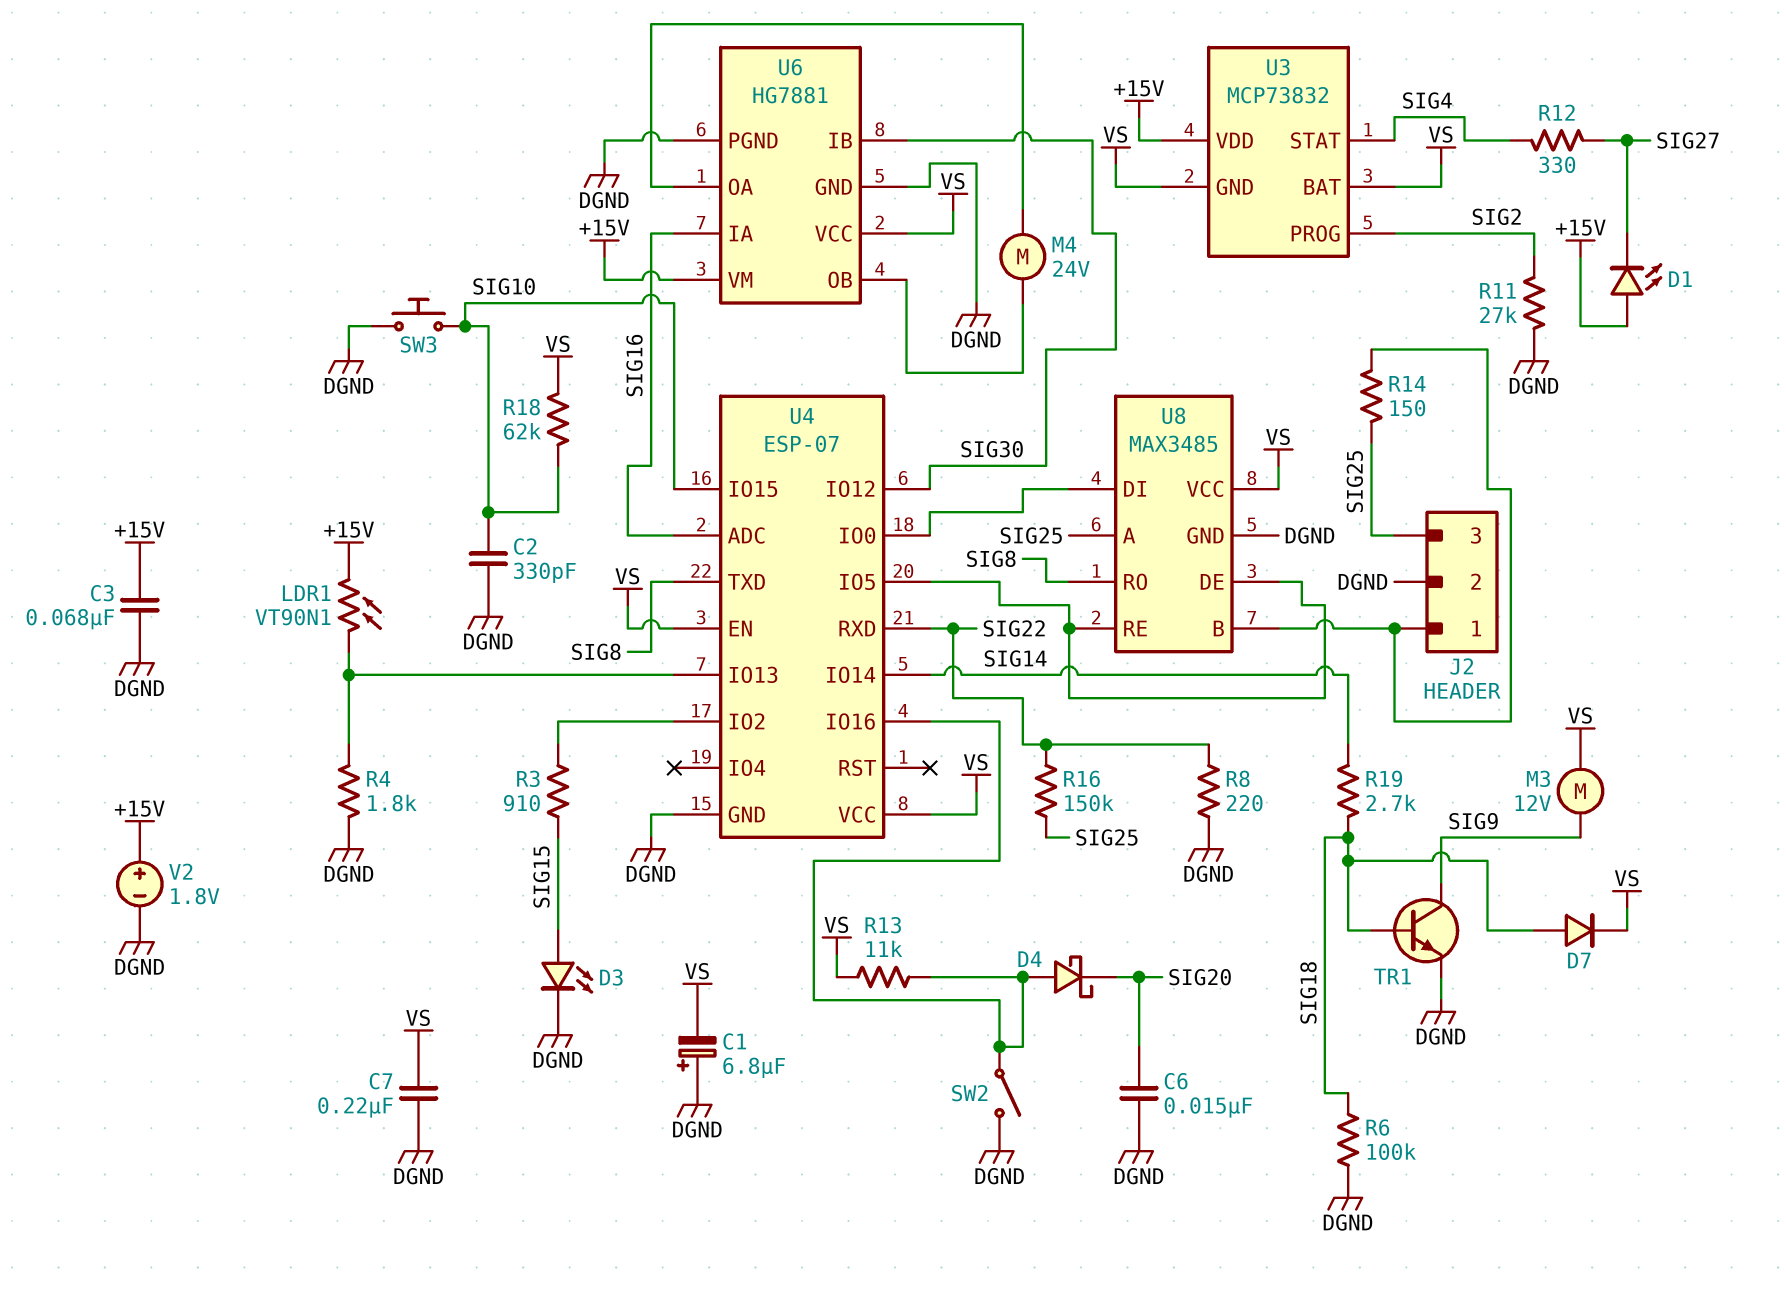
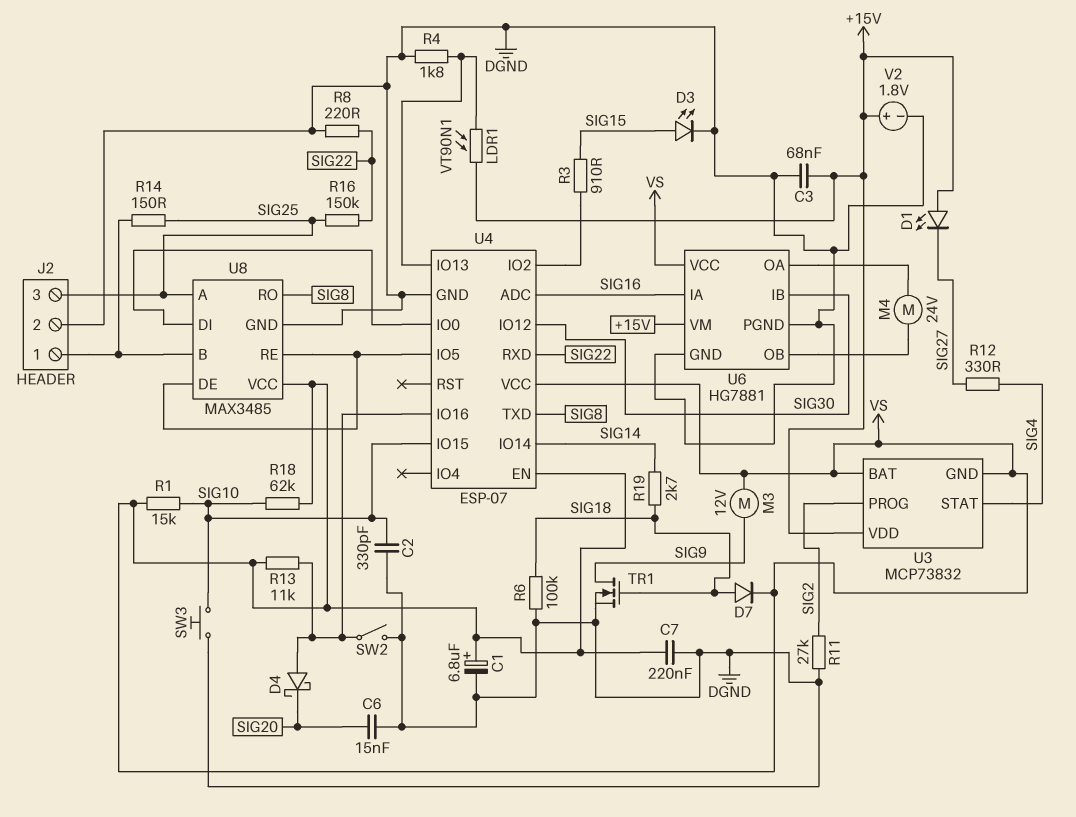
C1: 6.8uF (plus DGND, minus VS) -> 6.8uF (plus VS, minus DGND)
R1: none -> 15k (SIG10, VS)
TR1: NPN (B SIG18, C SIG9, E DGND) -> NMOS (G SIG18, D SIG9, S DGND)

